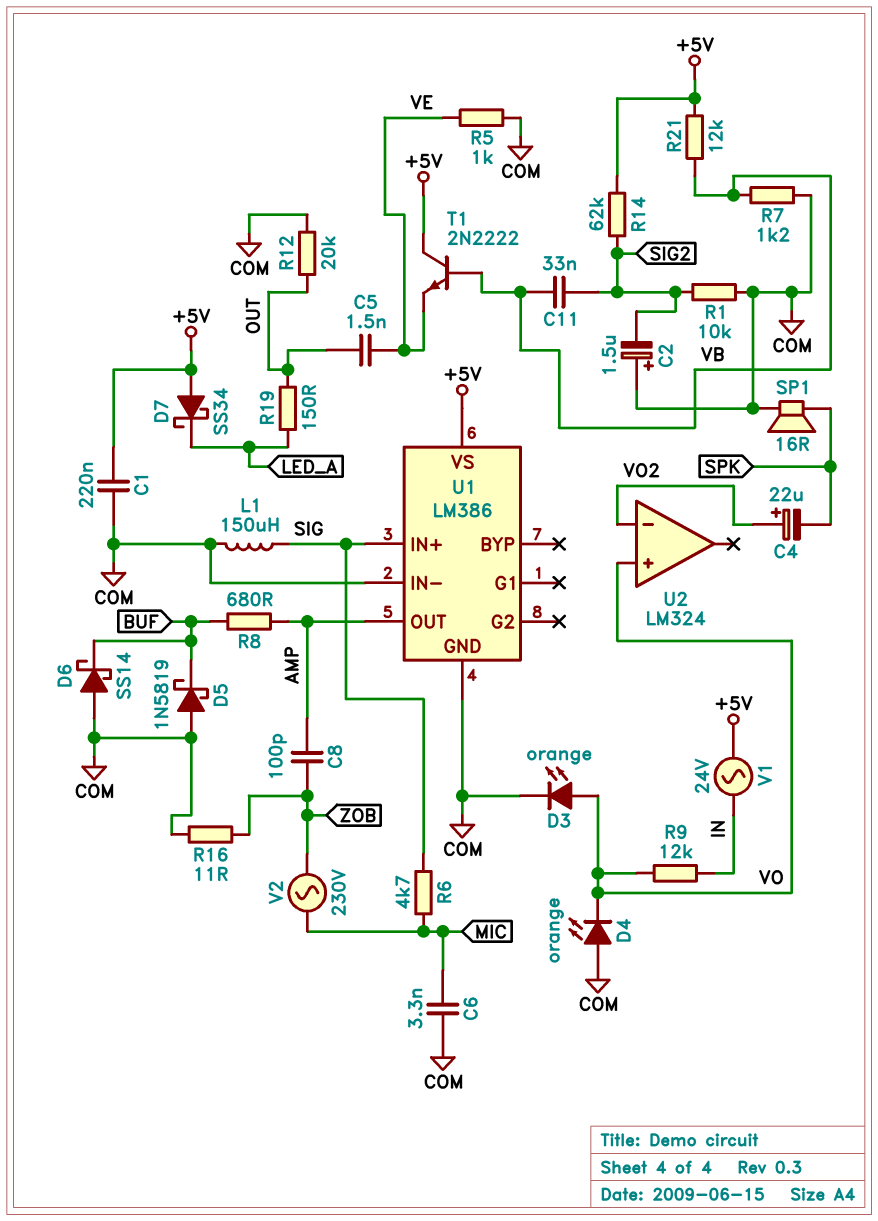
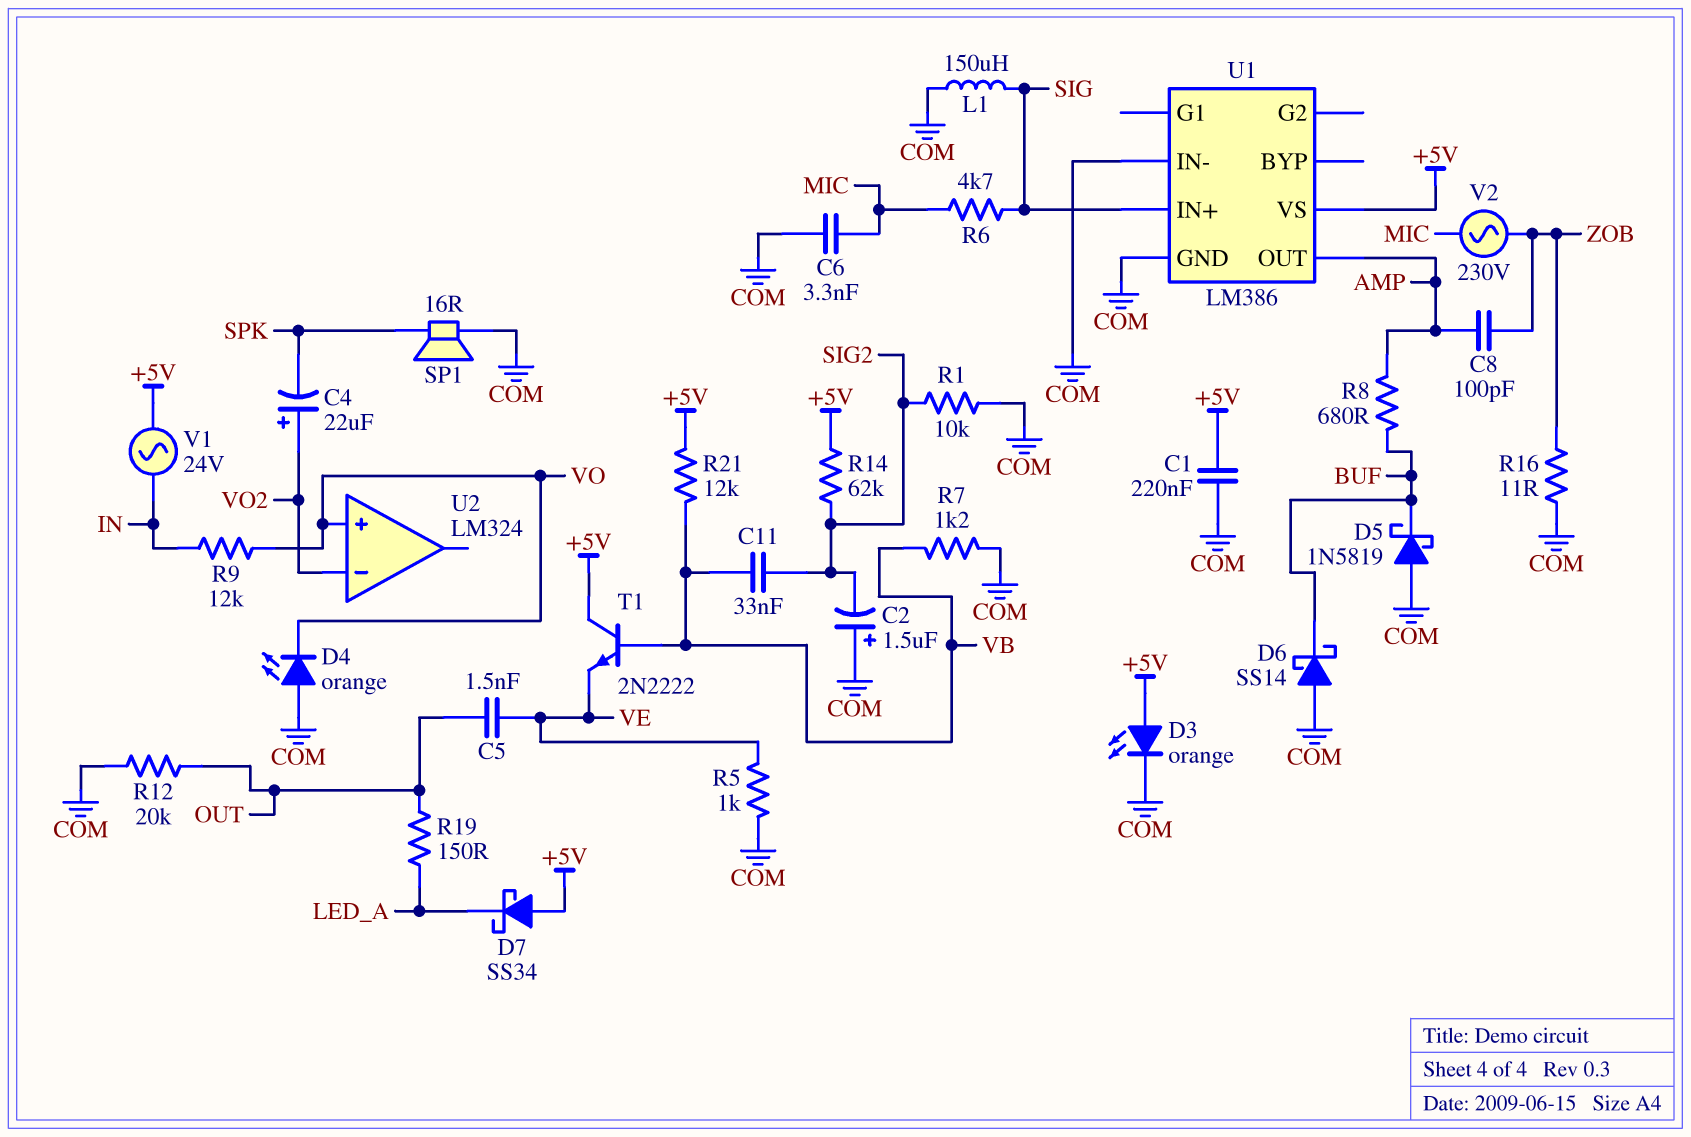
D3: LED orange (A VO, K COM) -> LED orange (A +5V, K COM)

